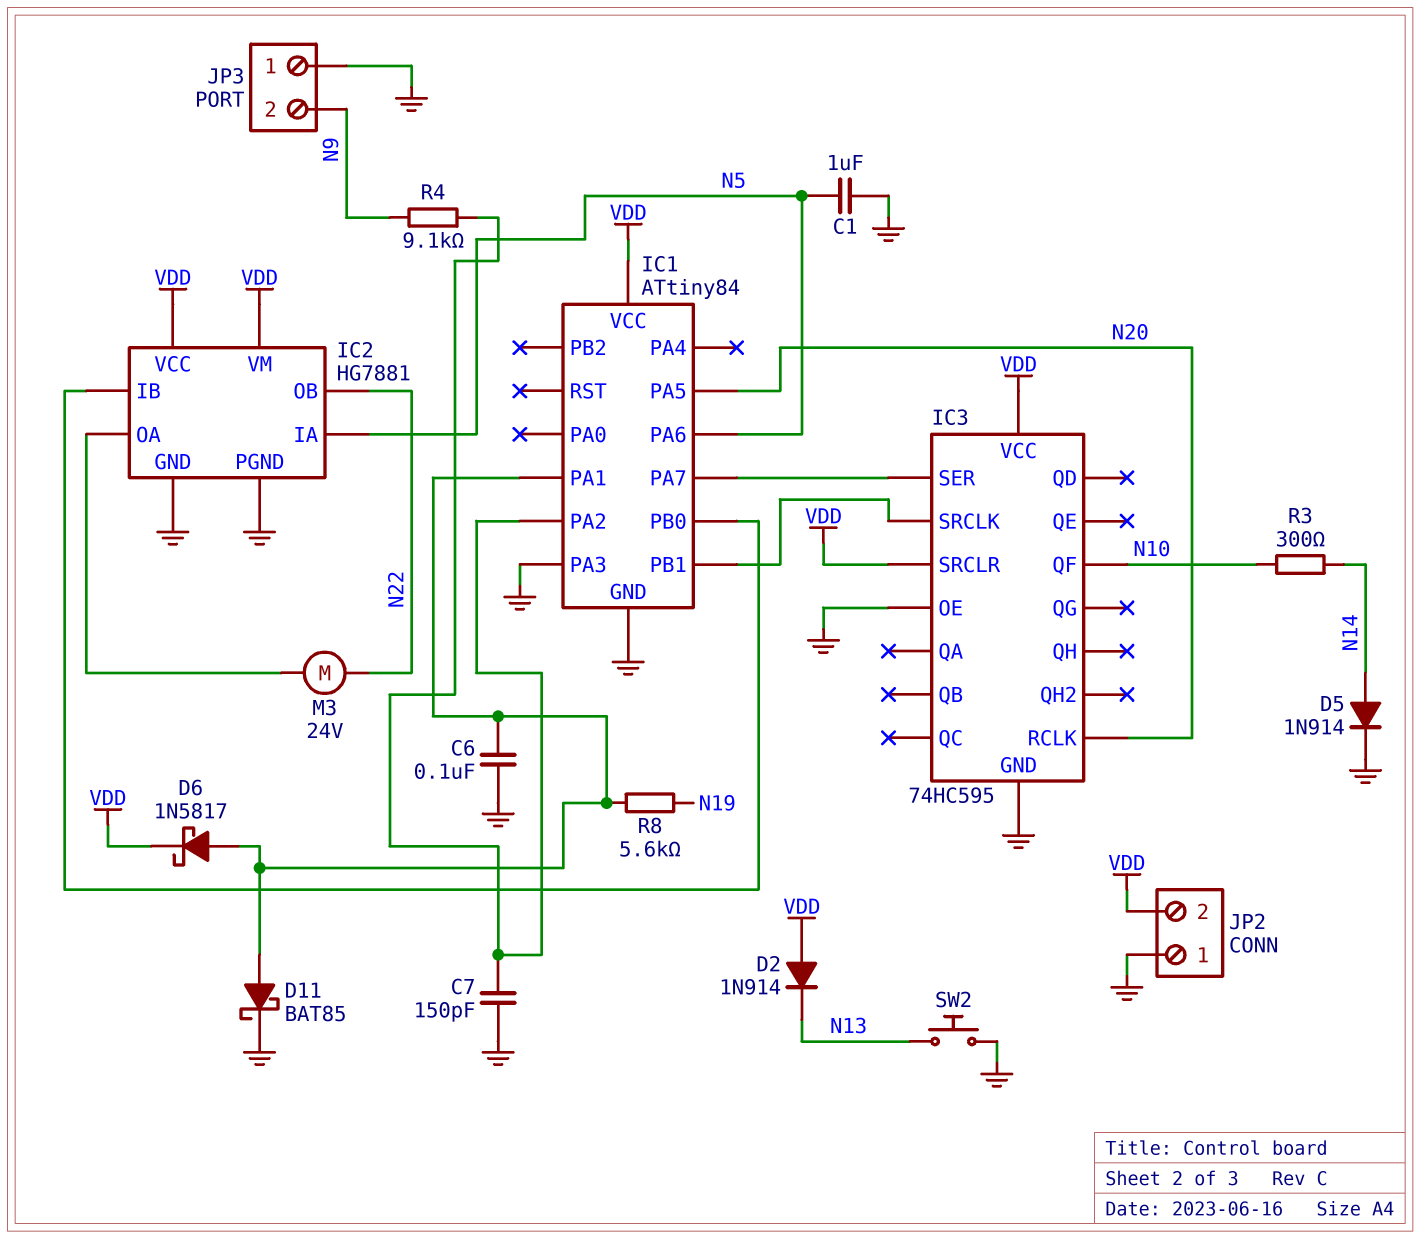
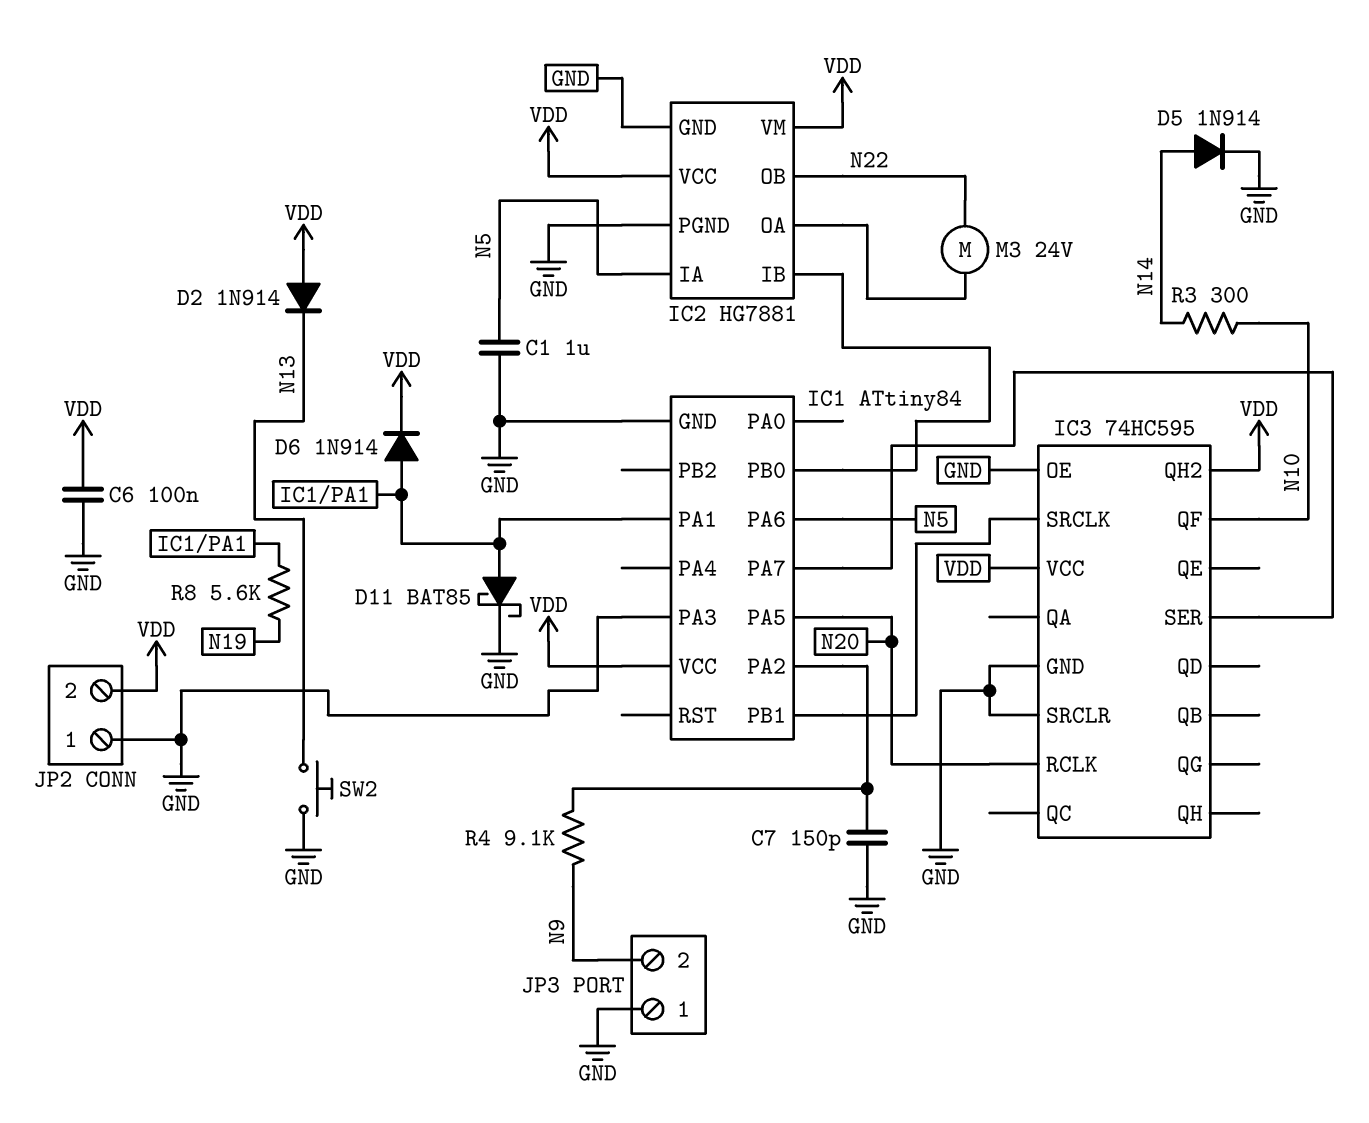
C6: 100nF (GND, IC1/PA1) -> 100nF (GND, VDD)
D6: schottky 1N5817 (A IC1/PA1, K VDD) -> diode 1N914 (A IC1/PA1, K VDD)
IC3 pin QH2: none -> VDD
IC3 pin SRCLR: VDD -> GND

